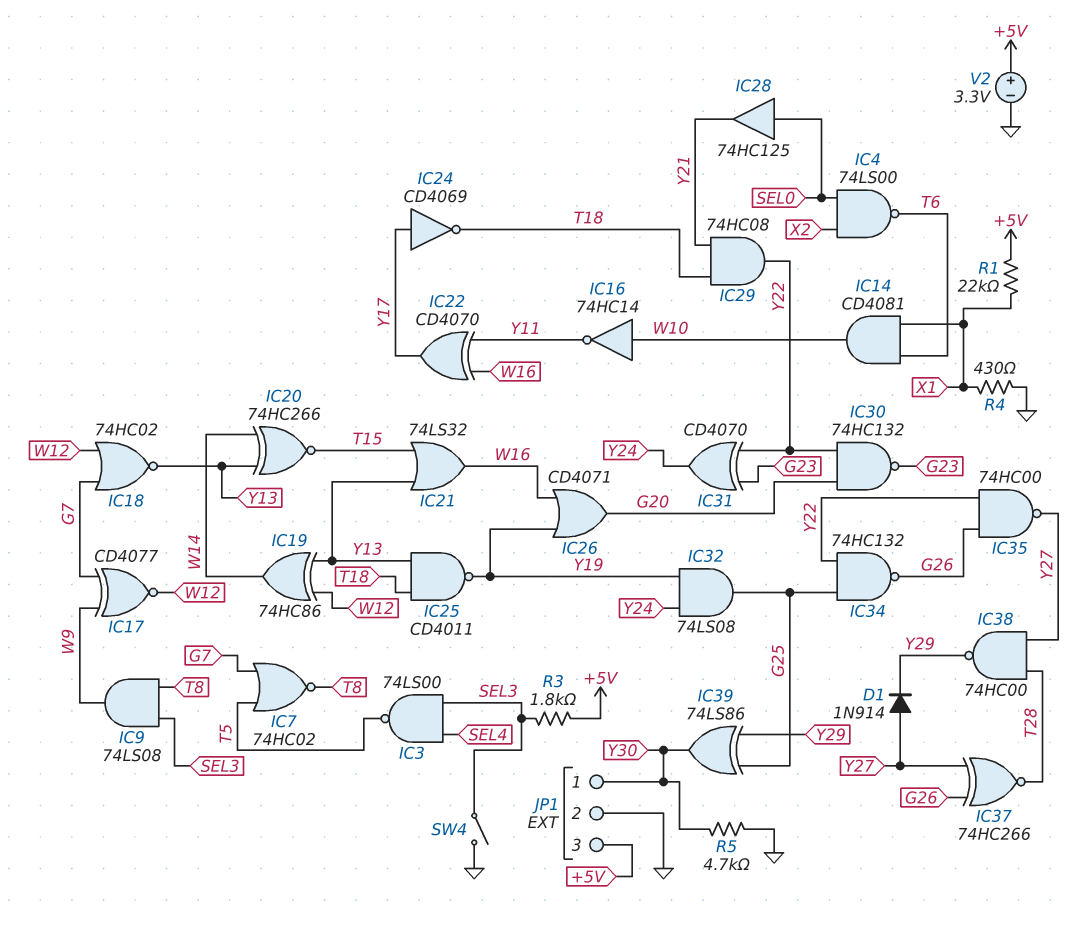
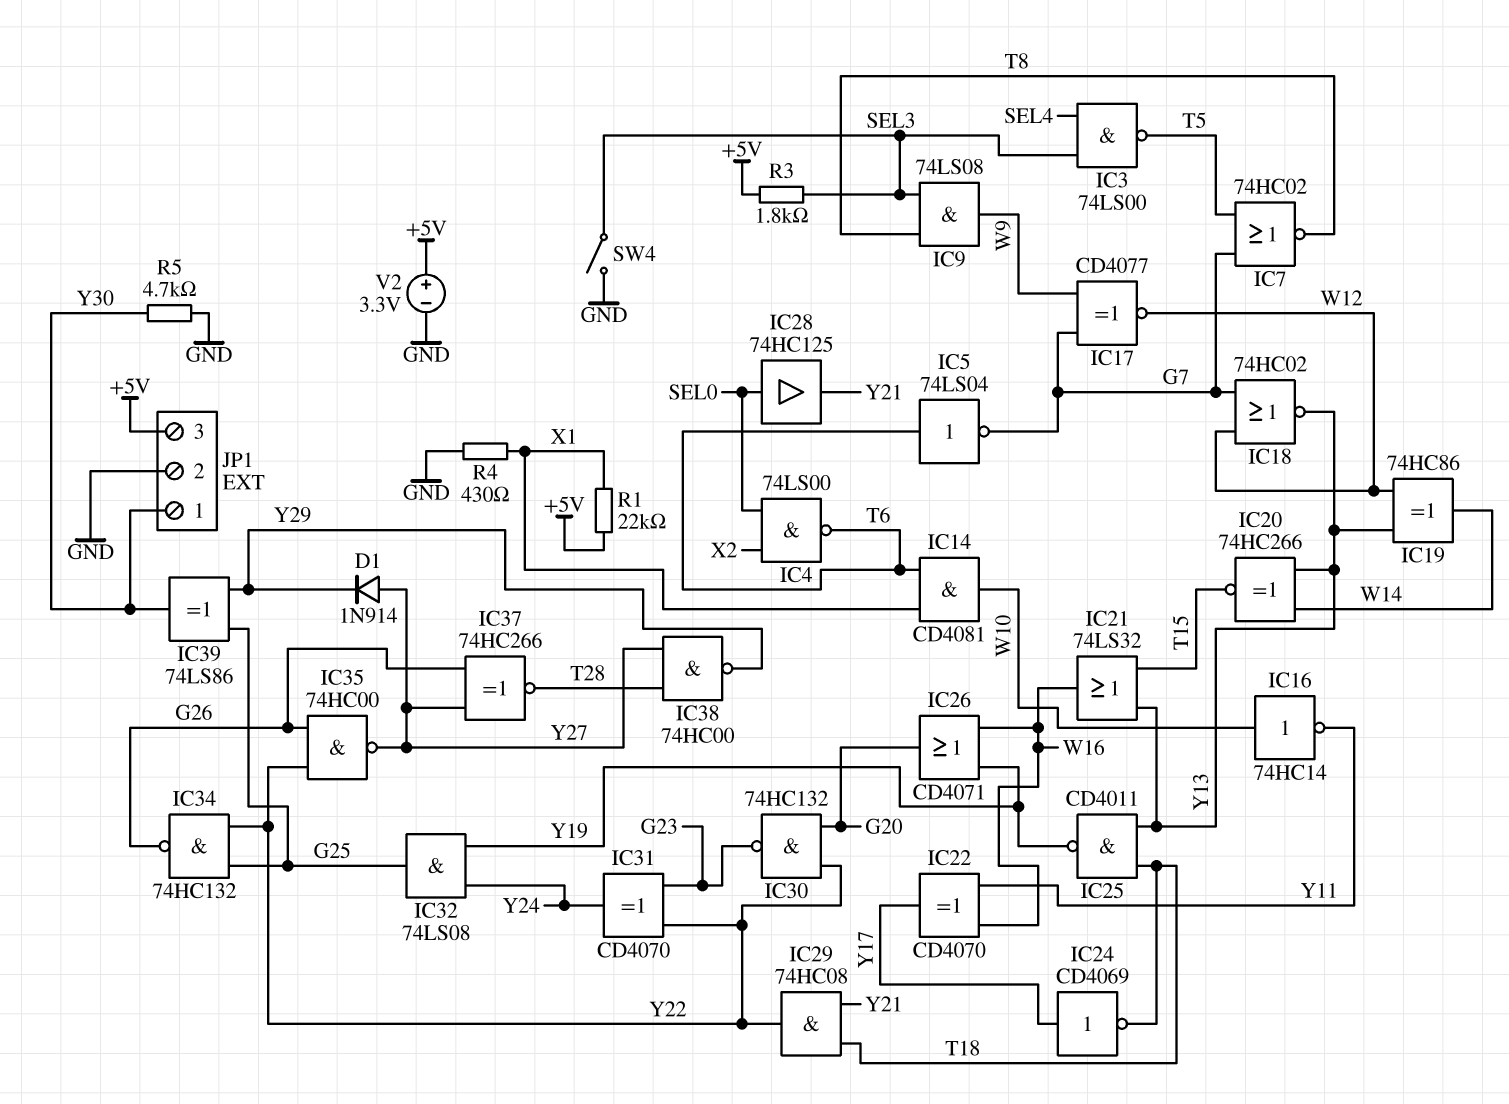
IC5: none -> NOT 74LS04 (in T6, out G7)

